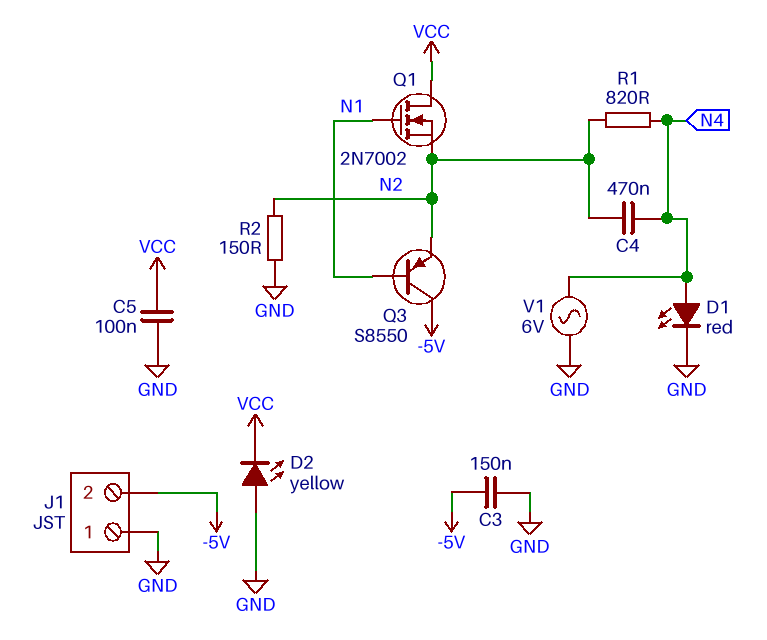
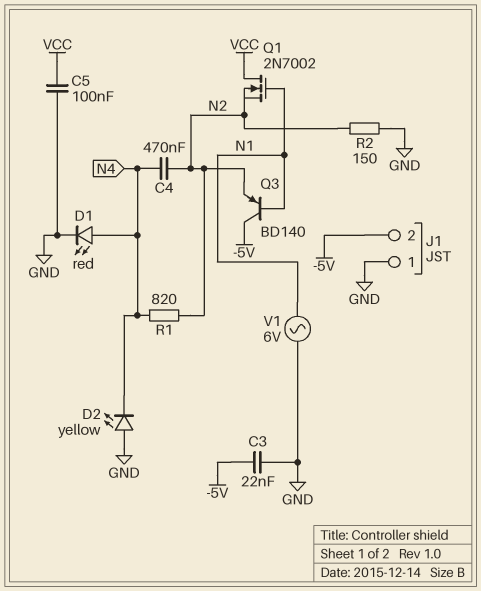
C3: 150nF (-5V, GND) -> 22nF (-5V, GND)
D2: LED yellow (A GND, K VCC) -> LED yellow (A GND, K N4)
Q3: PNP S8550 (B N1, C -5V, E N2) -> PNP BD140 (B N1, C -5V, E N2)
V1: AC 6V (GND, N4) -> AC 6V (GND, N1)

